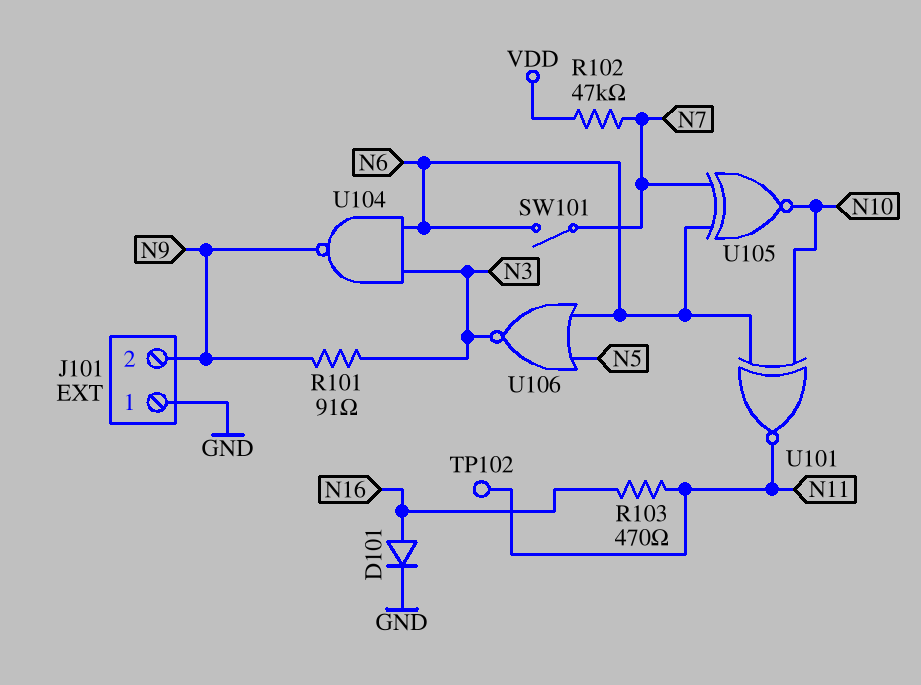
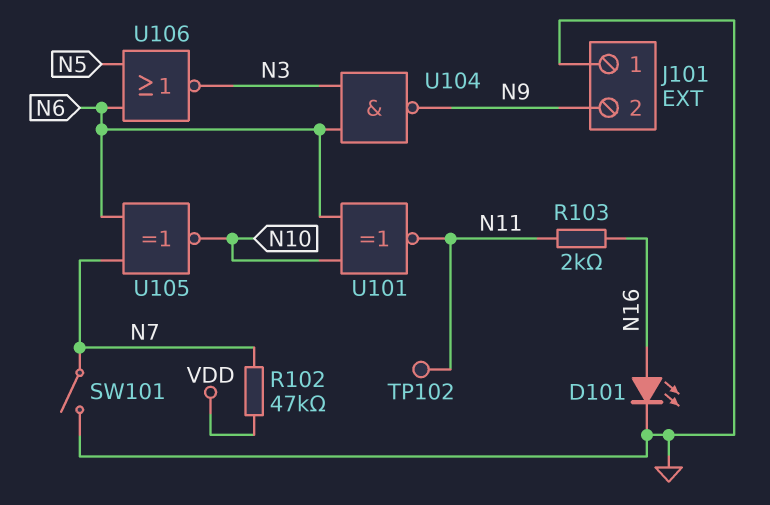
D101: diode (A N16, K GND) -> LED (A N16, K GND)
R101: 91 (N3, N9) -> none
R103: 470 (N11, N16) -> 2k (N11, N16)
SW101: switch (N6, N7) -> switch (GND, N7)

